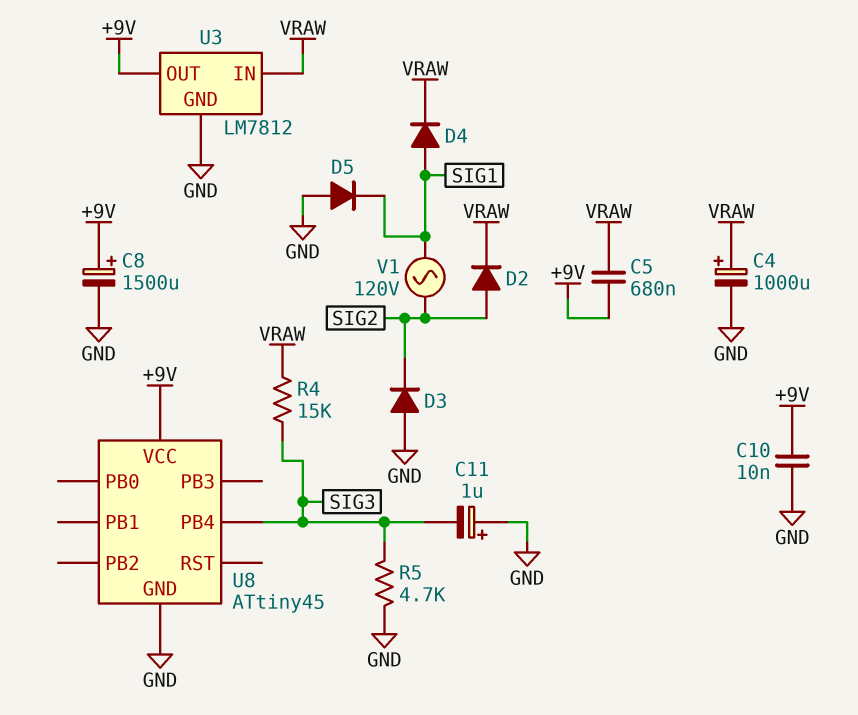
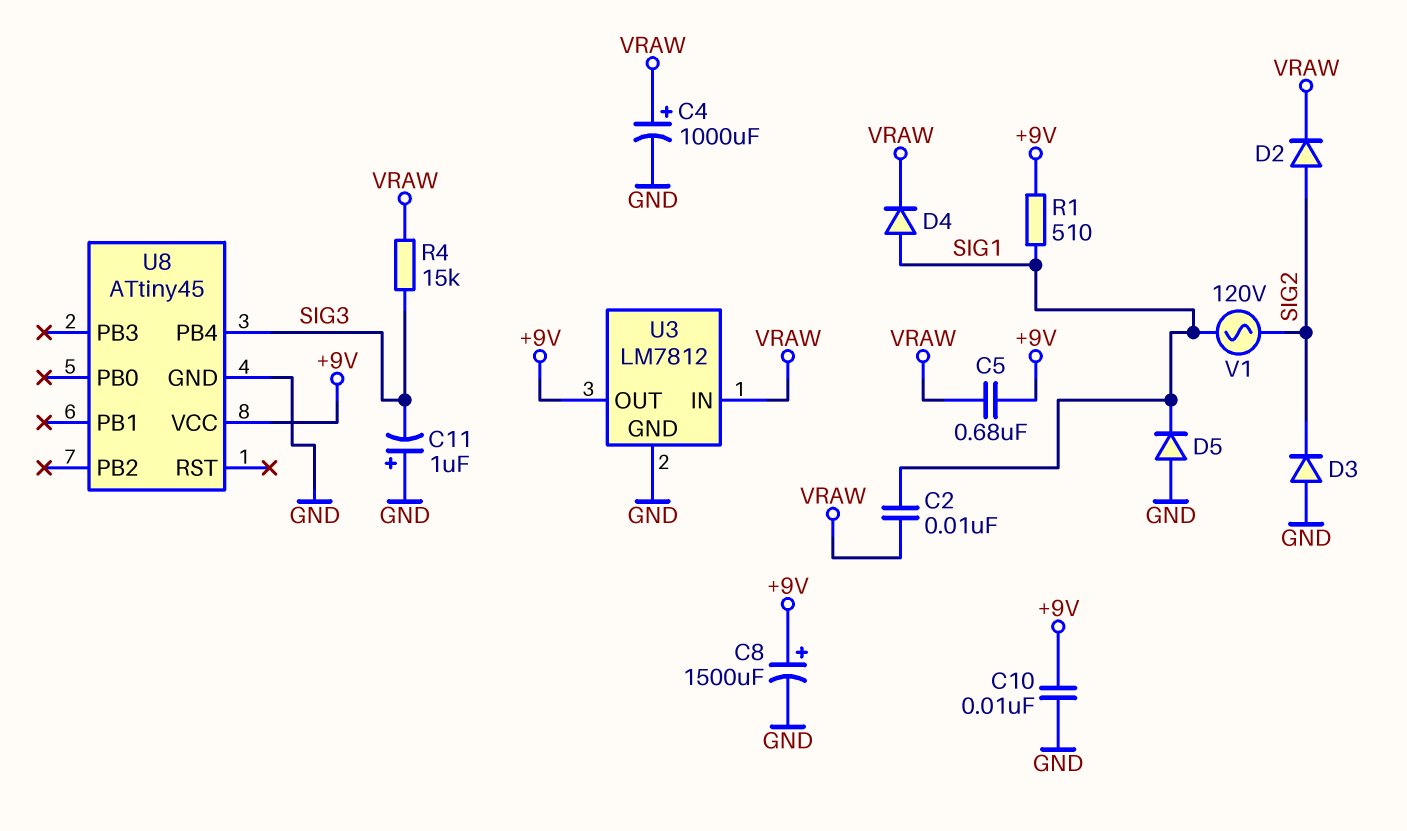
C2: none -> 10nF (SIG1, VRAW)
R1: none -> 510 (+9V, SIG1)
R5: 4.7k (GND, SIG3) -> none

